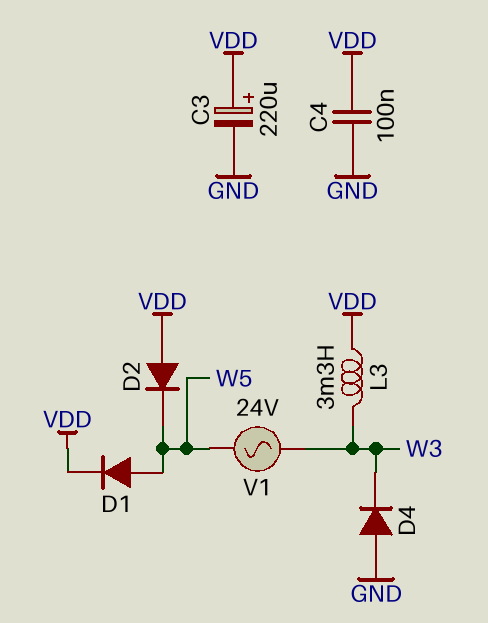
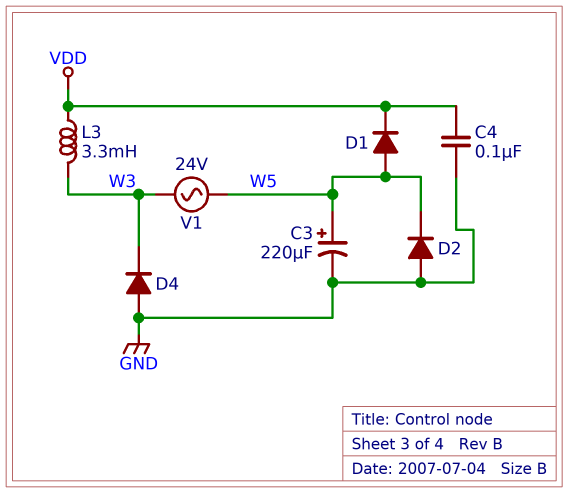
C3: 220uF (plus VDD, minus GND) -> 220uF (plus W5, minus GND)
D2: diode (A VDD, K W5) -> diode (A GND, K W5)

